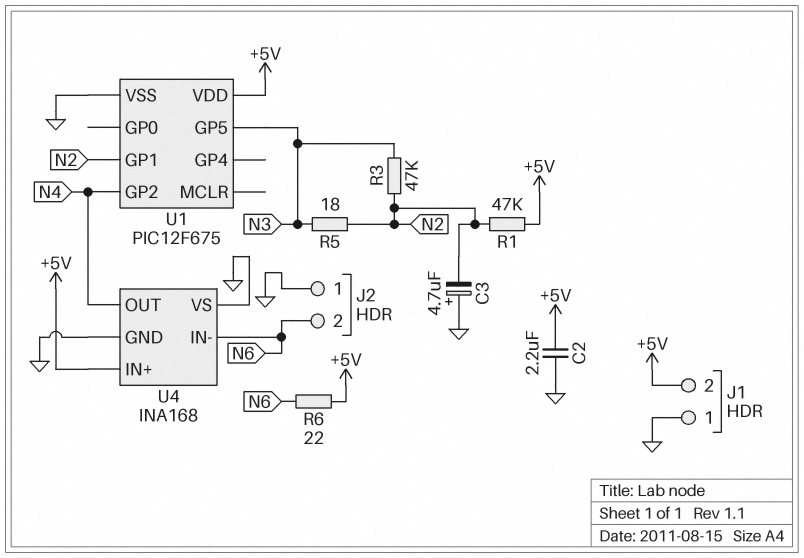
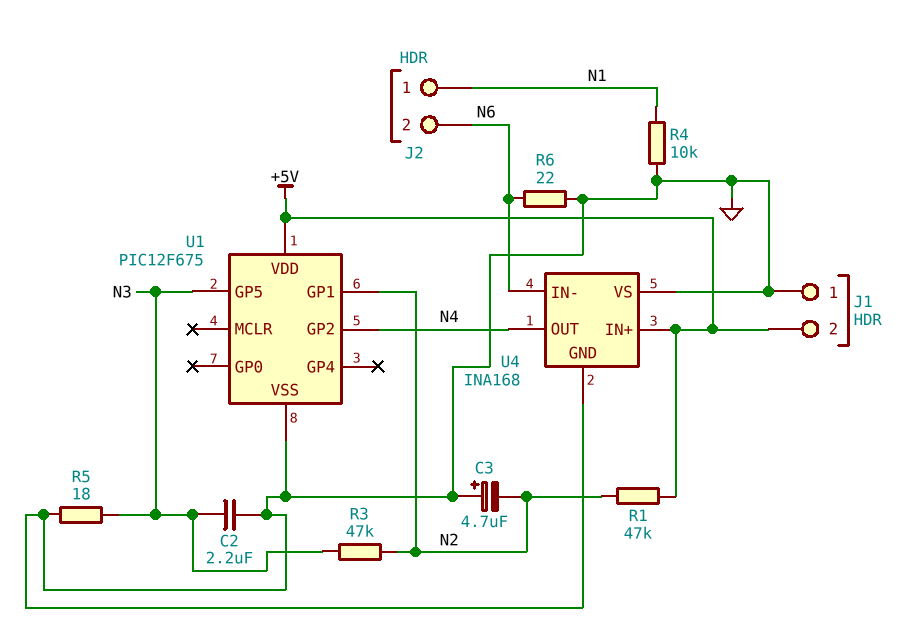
C2: 2.2uF (+5V, GND) -> 2.2uF (GND, N3)
J2 pin 1: GND -> N1
R4: none -> 10k (GND, N1)
R5: 18 (N2, N3) -> 18 (GND, N3)
R6: 22 (+5V, N6) -> 22 (GND, N6)

